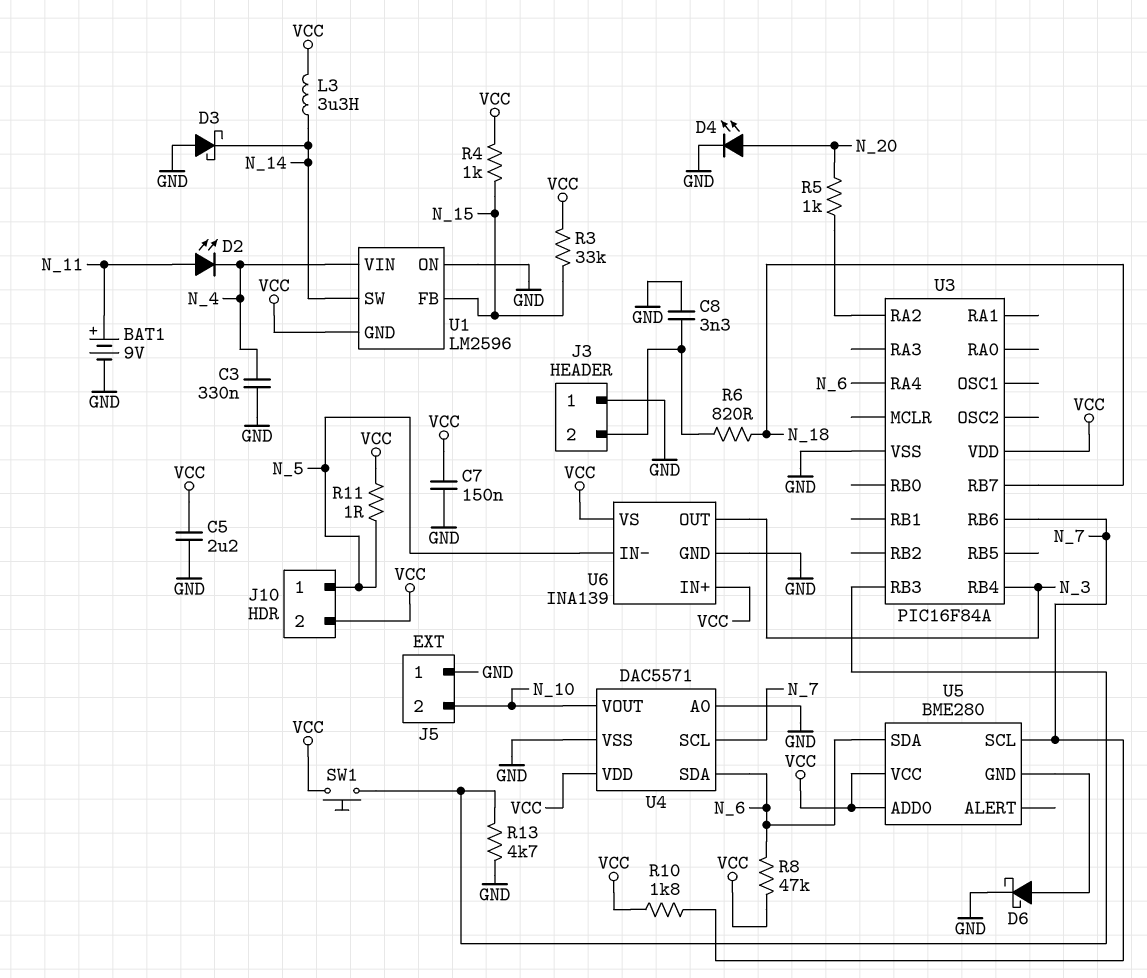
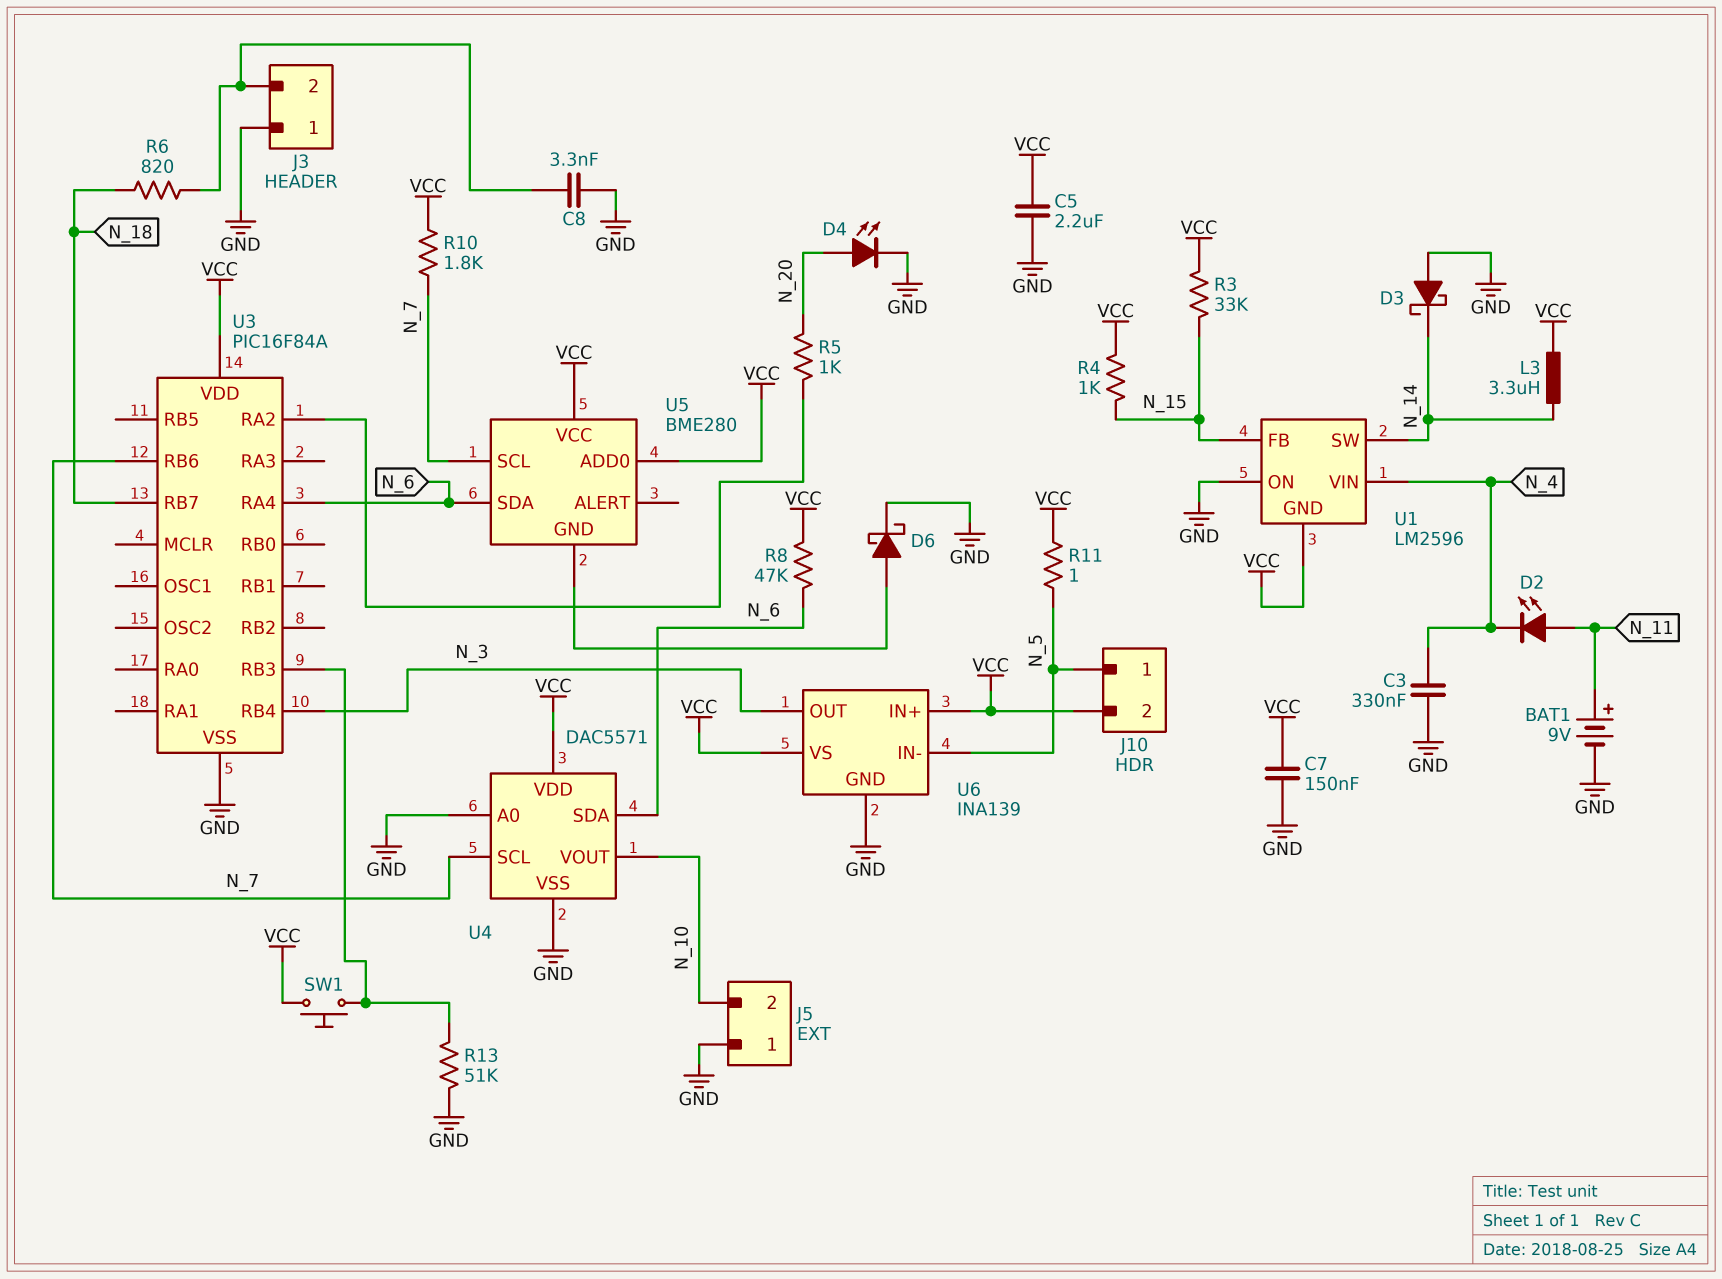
R13: 4.7k (GND, U3/RB3) -> 51k (GND, U3/RB3)

